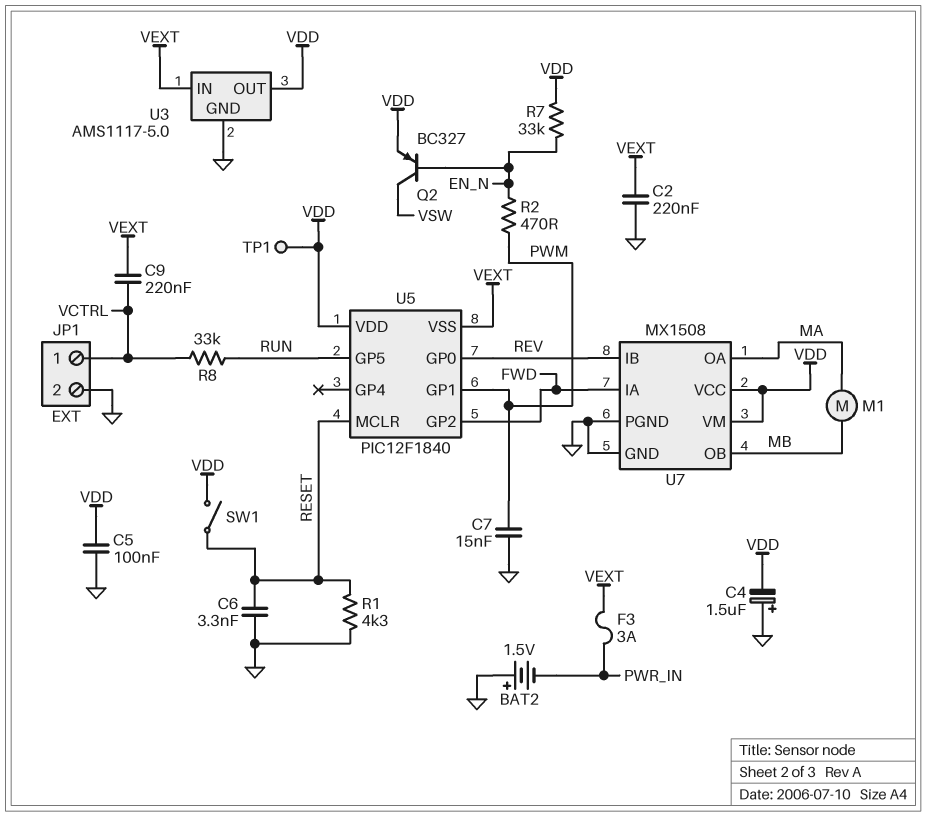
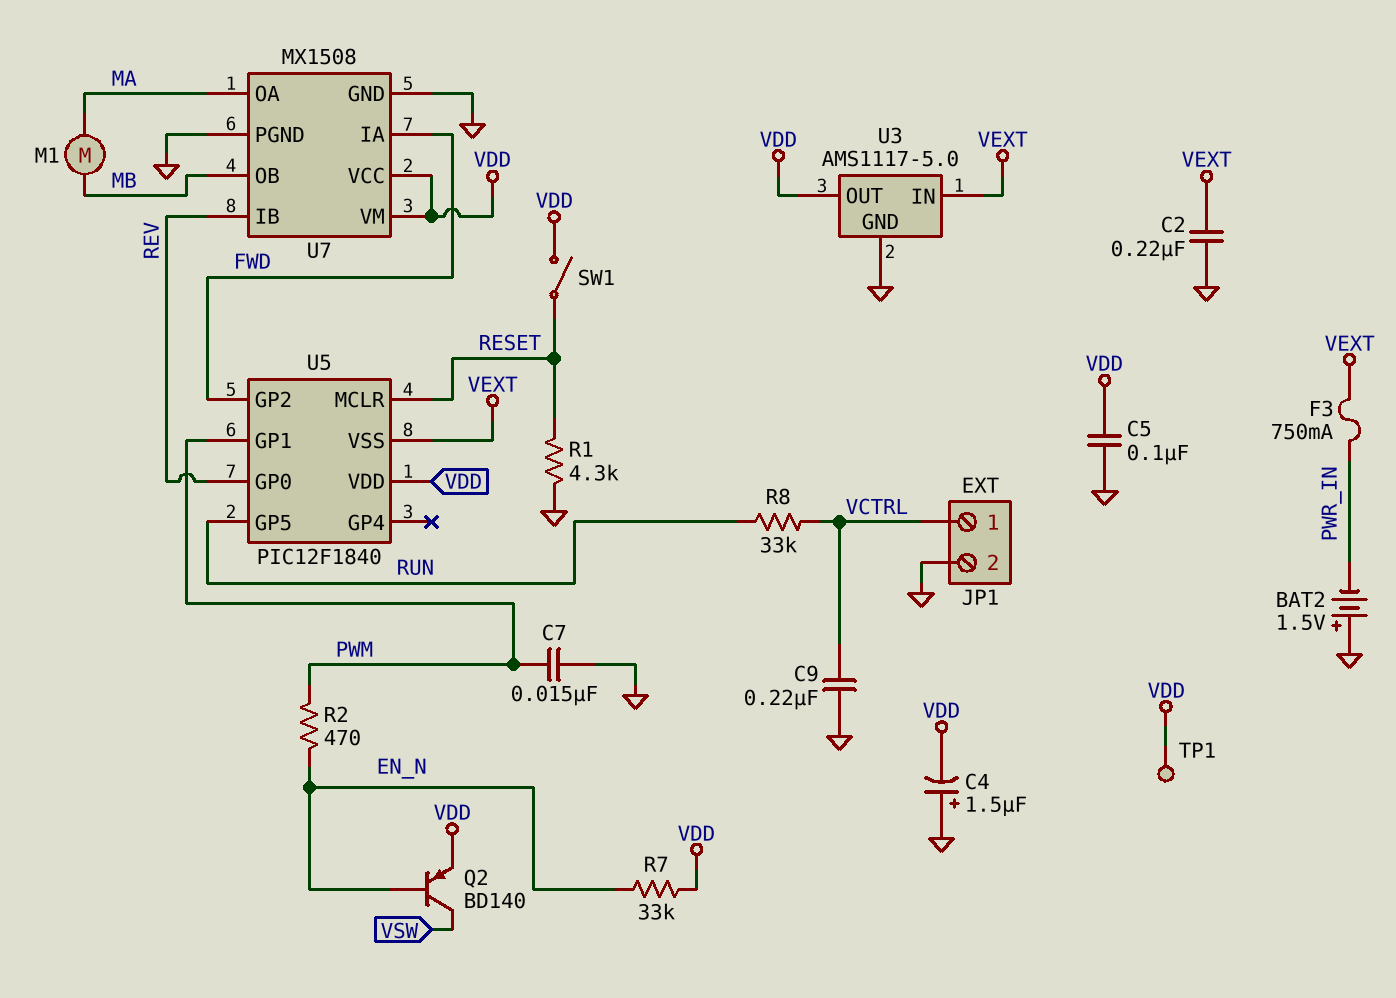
C6: 3.3nF (GND, RESET) -> none
C9: 220nF (VCTRL, VEXT) -> 220nF (GND, VCTRL)
F3: 3A (PWR_IN, VEXT) -> 750mA (PWR_IN, VEXT)
Q2: PNP BC327 (B EN_N, C VSW, E VDD) -> PNP BD140 (B EN_N, C VSW, E VDD)

